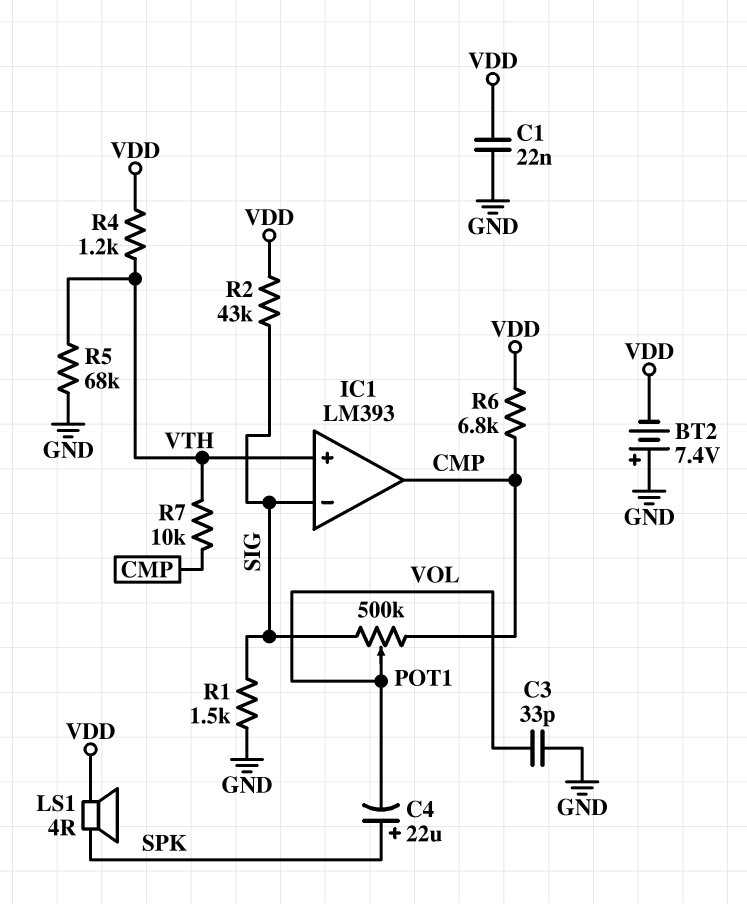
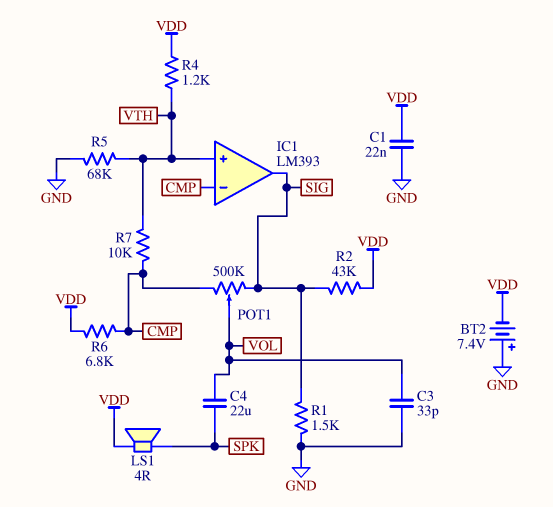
C4: 22uF (plus SPK, minus VOL) -> 22uF (SPK, VOL)
IC1 pin in-: SIG -> CMP
IC1 pin out: CMP -> SIG

